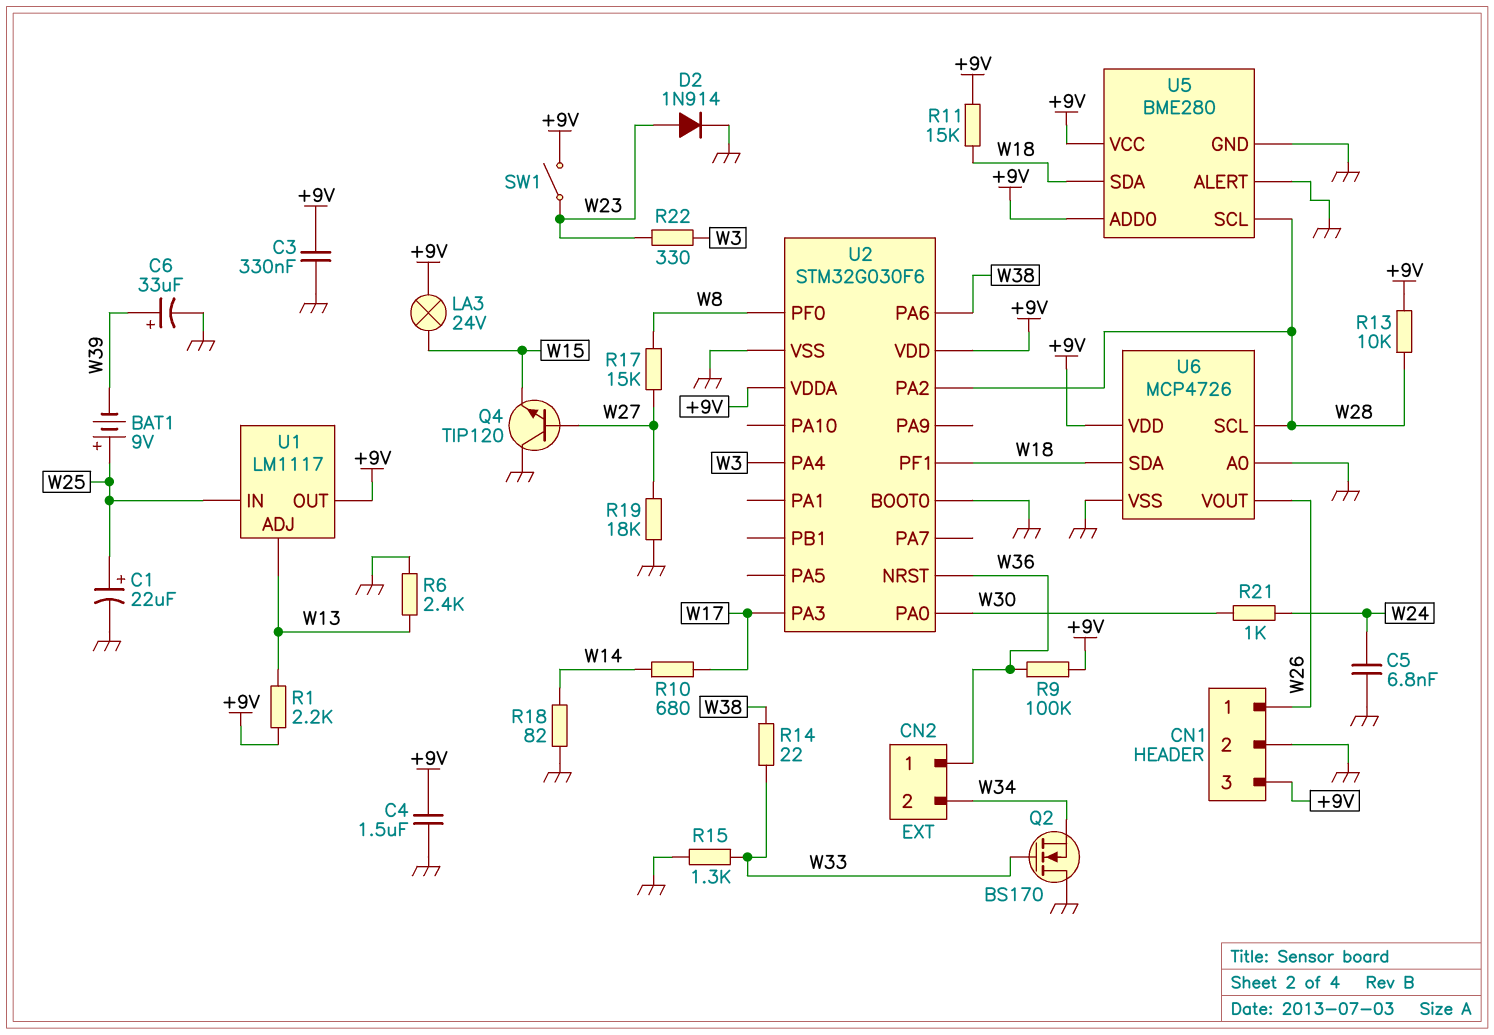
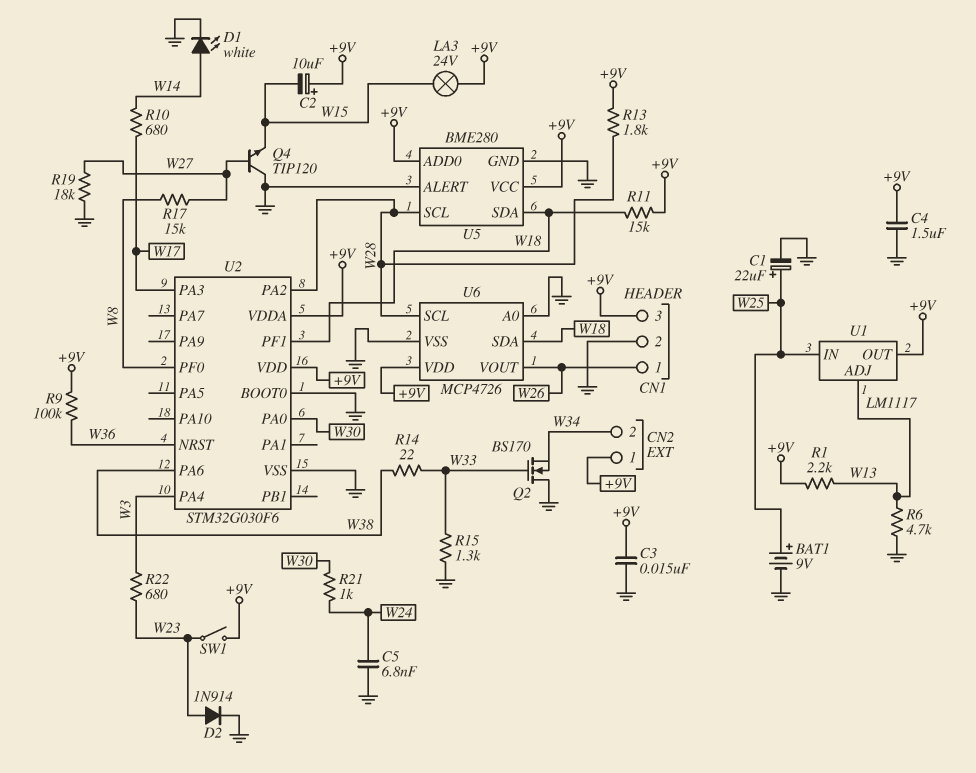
BAT1: 9V (plus W25, minus W39) -> 9V (plus W25, minus GND)
C2: none -> 10uF (plus +9V, minus W15)
C3: 330nF (+9V, GND) -> 15nF (+9V, GND)
C6: 33uF (plus W39, minus GND) -> none
CN2 pin 1: W36 -> +9V
D1: none -> LED white (A W14, K GND)
R6: 2.4k (GND, W13) -> 4.7k (GND, W13)
R13: 10k (+9V, W28) -> 1.8k (+9V, W28)
R18: 82 (GND, W14) -> none
R22: 330 (W3, W23) -> 680 (W3, W23)

